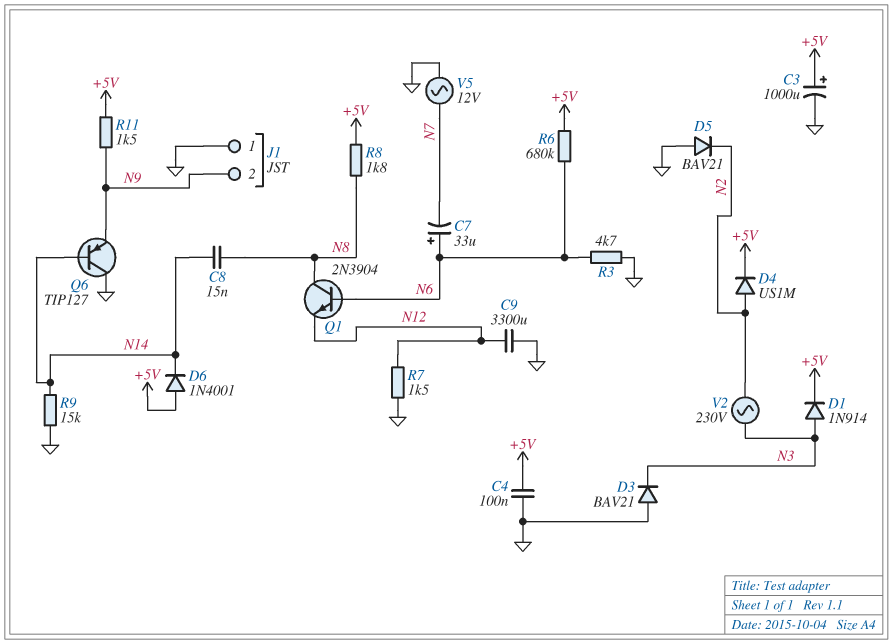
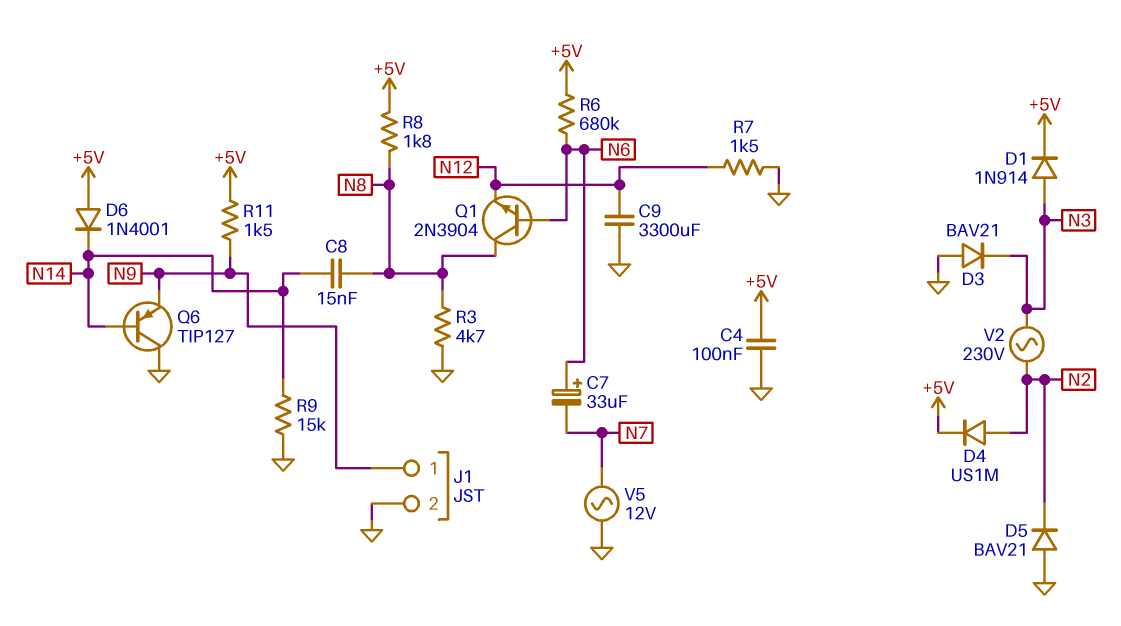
C3: 1000uF (plus +5V, minus GND) -> none
J1 pin 1: GND -> N9
J1 pin 2: N9 -> GND
R3: 4.7k (GND, N6) -> 4.7k (GND, N8)

